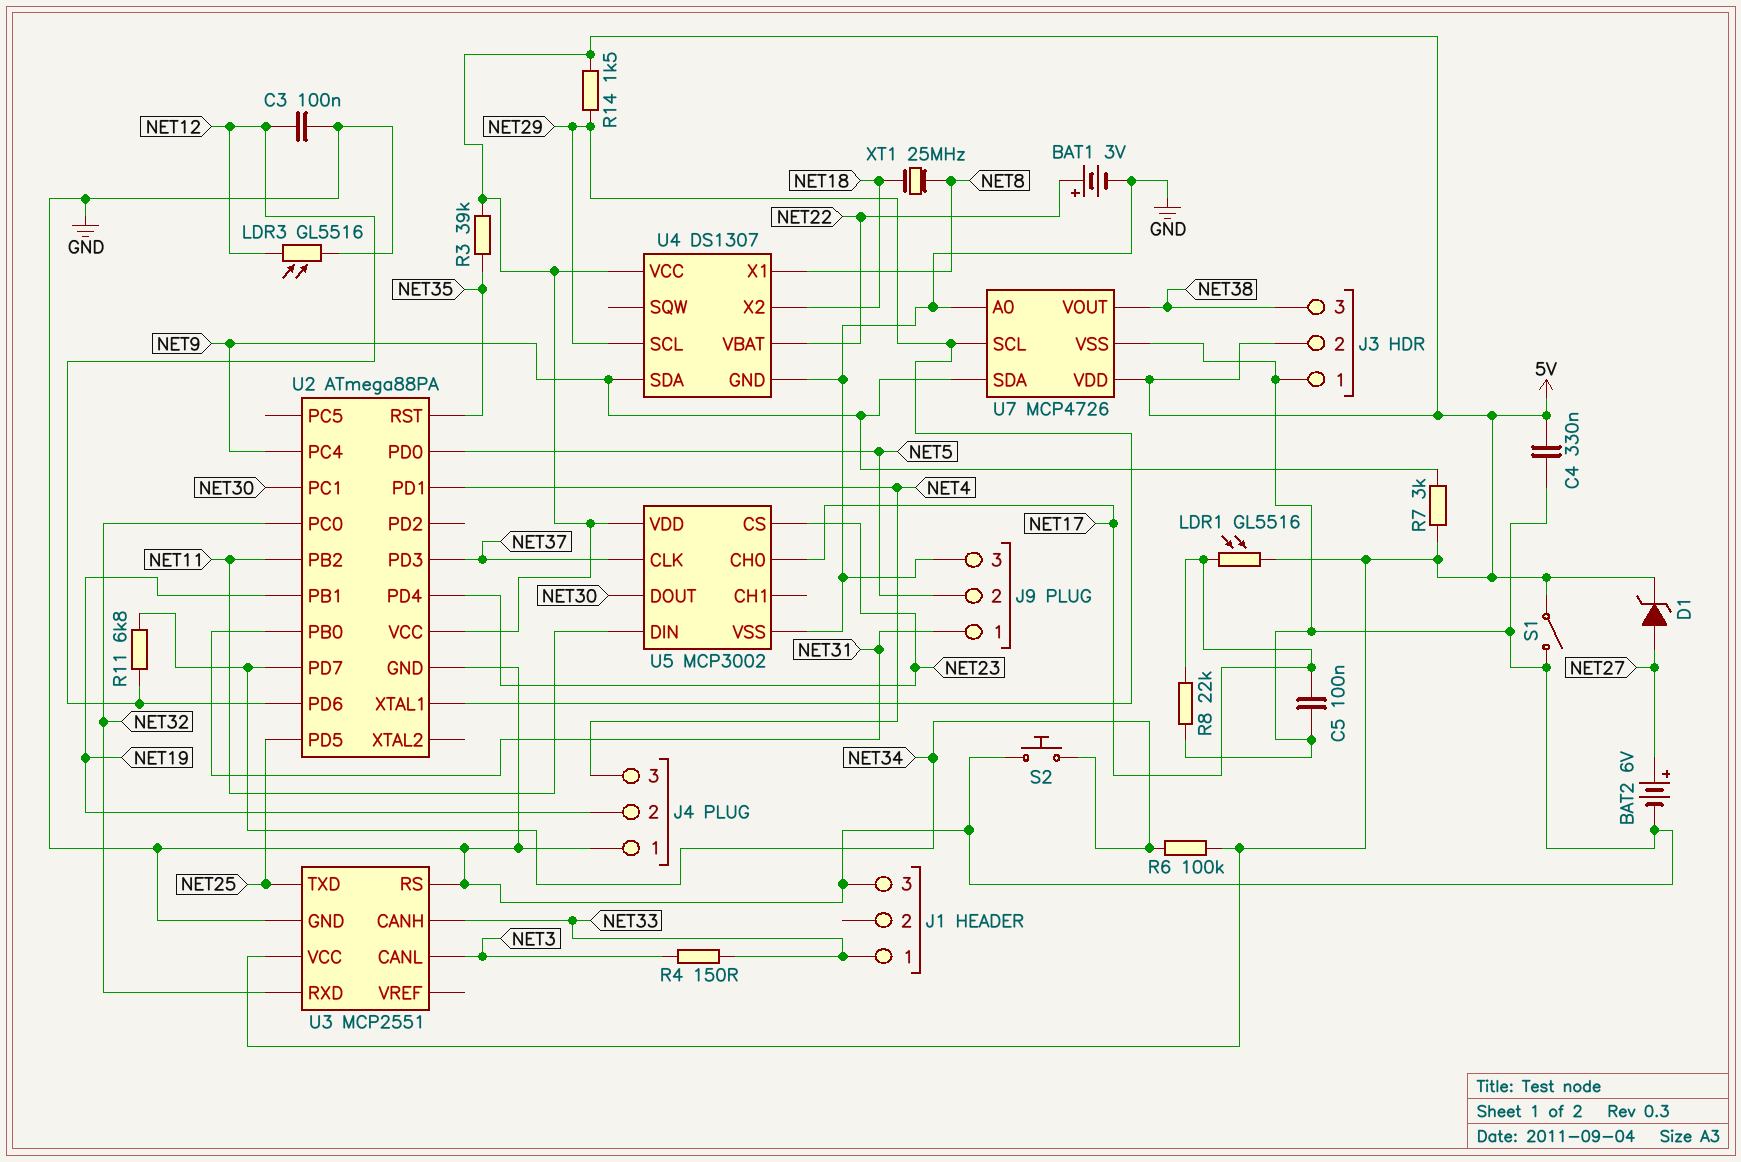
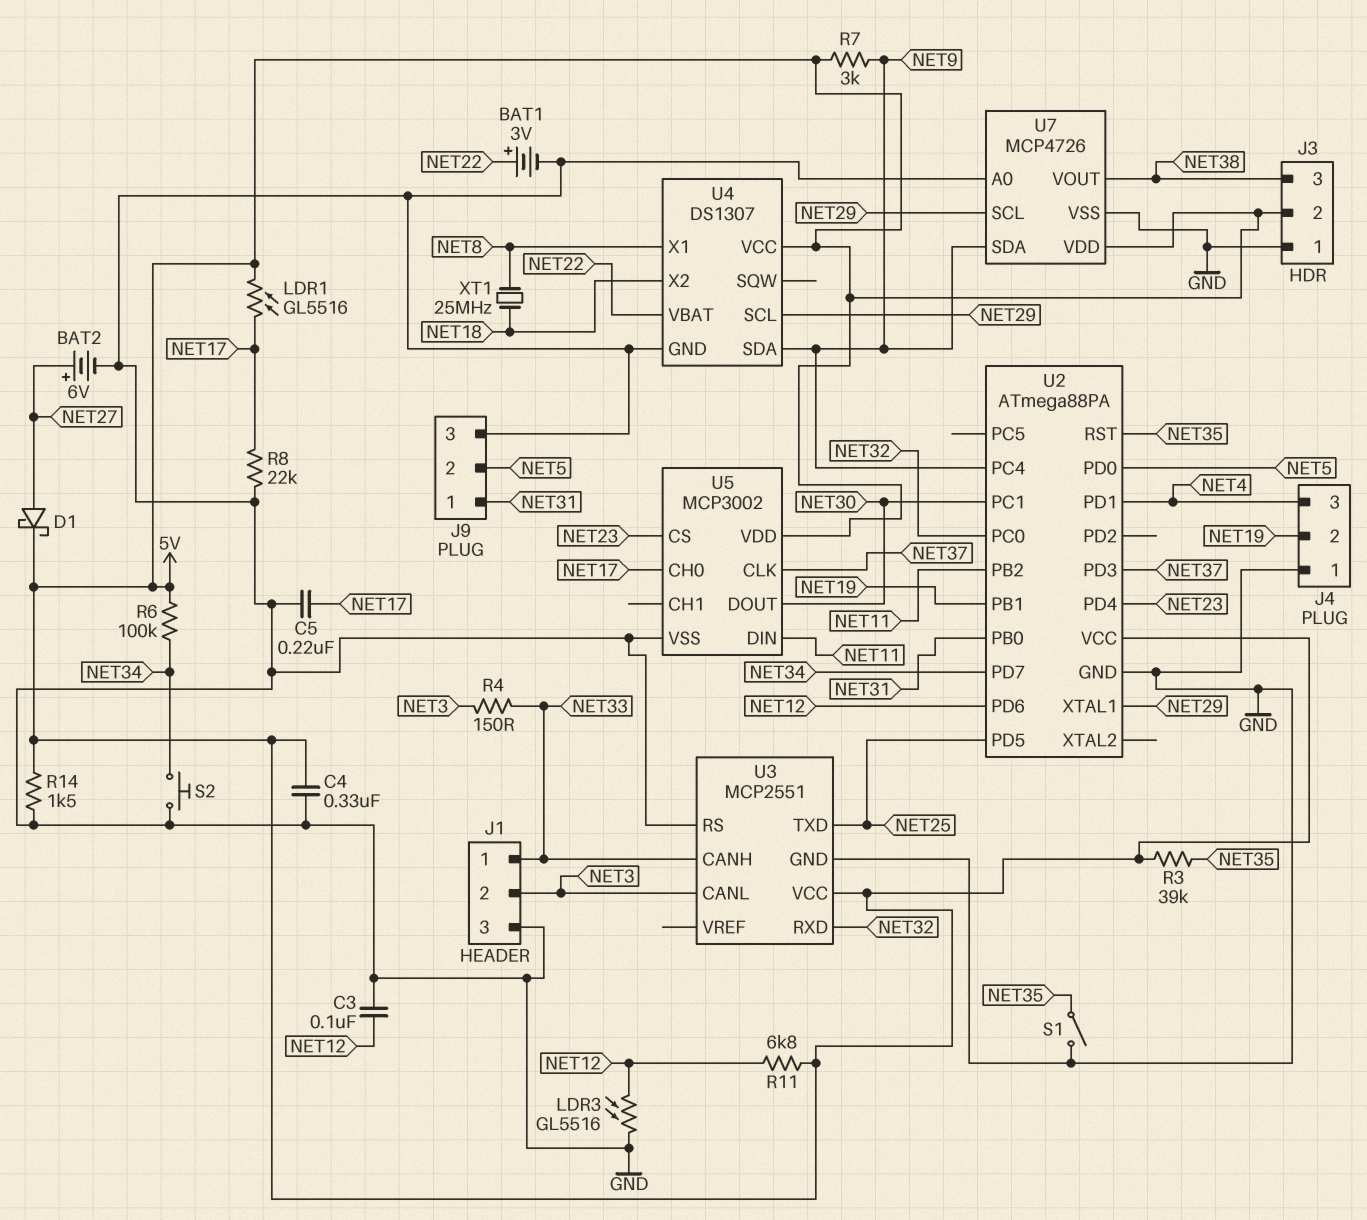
C5: 100nF (GND, NET17) -> 220nF (GND, NET17)
D1: zener (A NET27, K 5V) -> schottky (A NET27, K 5V)
J1 pin 2: none -> NET3
R11: 6.8k (NET12, NET34) -> 6.8k (5V, NET12)
R14: 1.5k (5V, NET29) -> 1.5k (5V, GND)
S1: switch (5V, GND) -> switch (GND, NET35)

